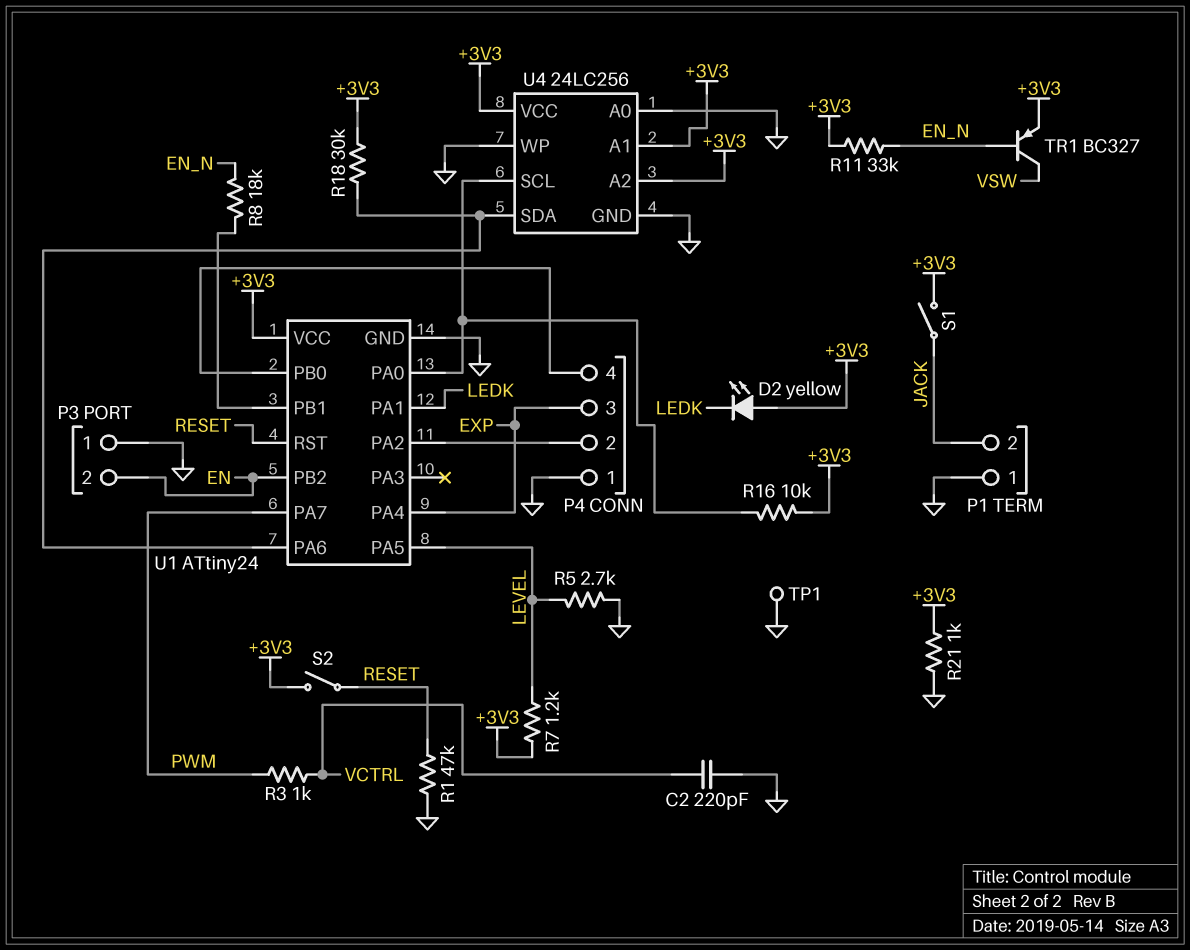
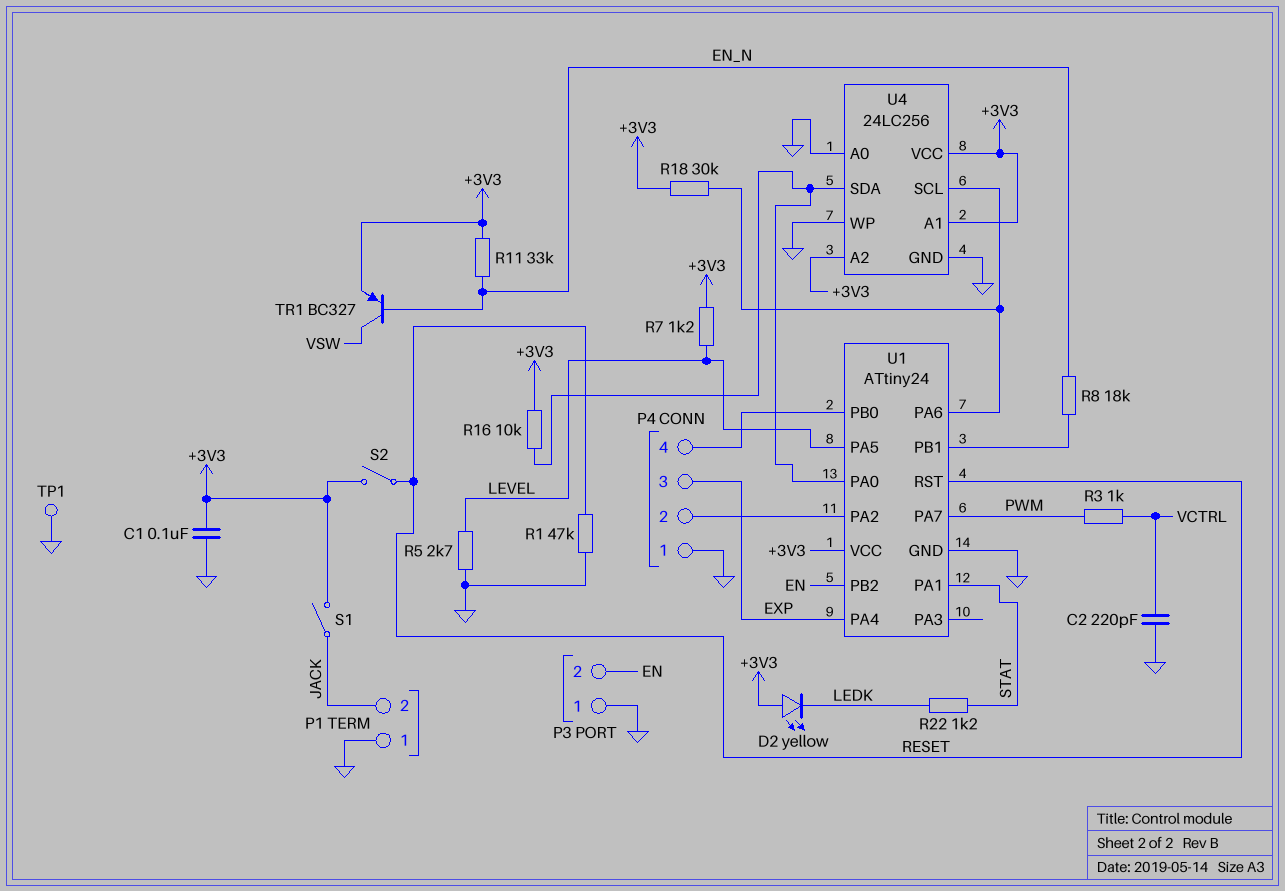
C1: none -> 100nF (+3V3, GND)
R21: 1k (+3V3, GND) -> none
R22: none -> 1.2k (LEDK, STAT)
U1 pin PA1: LEDK -> STAT
U4 pin SCL: U1/PA0 -> U1/PA6
U4 pin SDA: U1/PA6 -> U1/PA0

